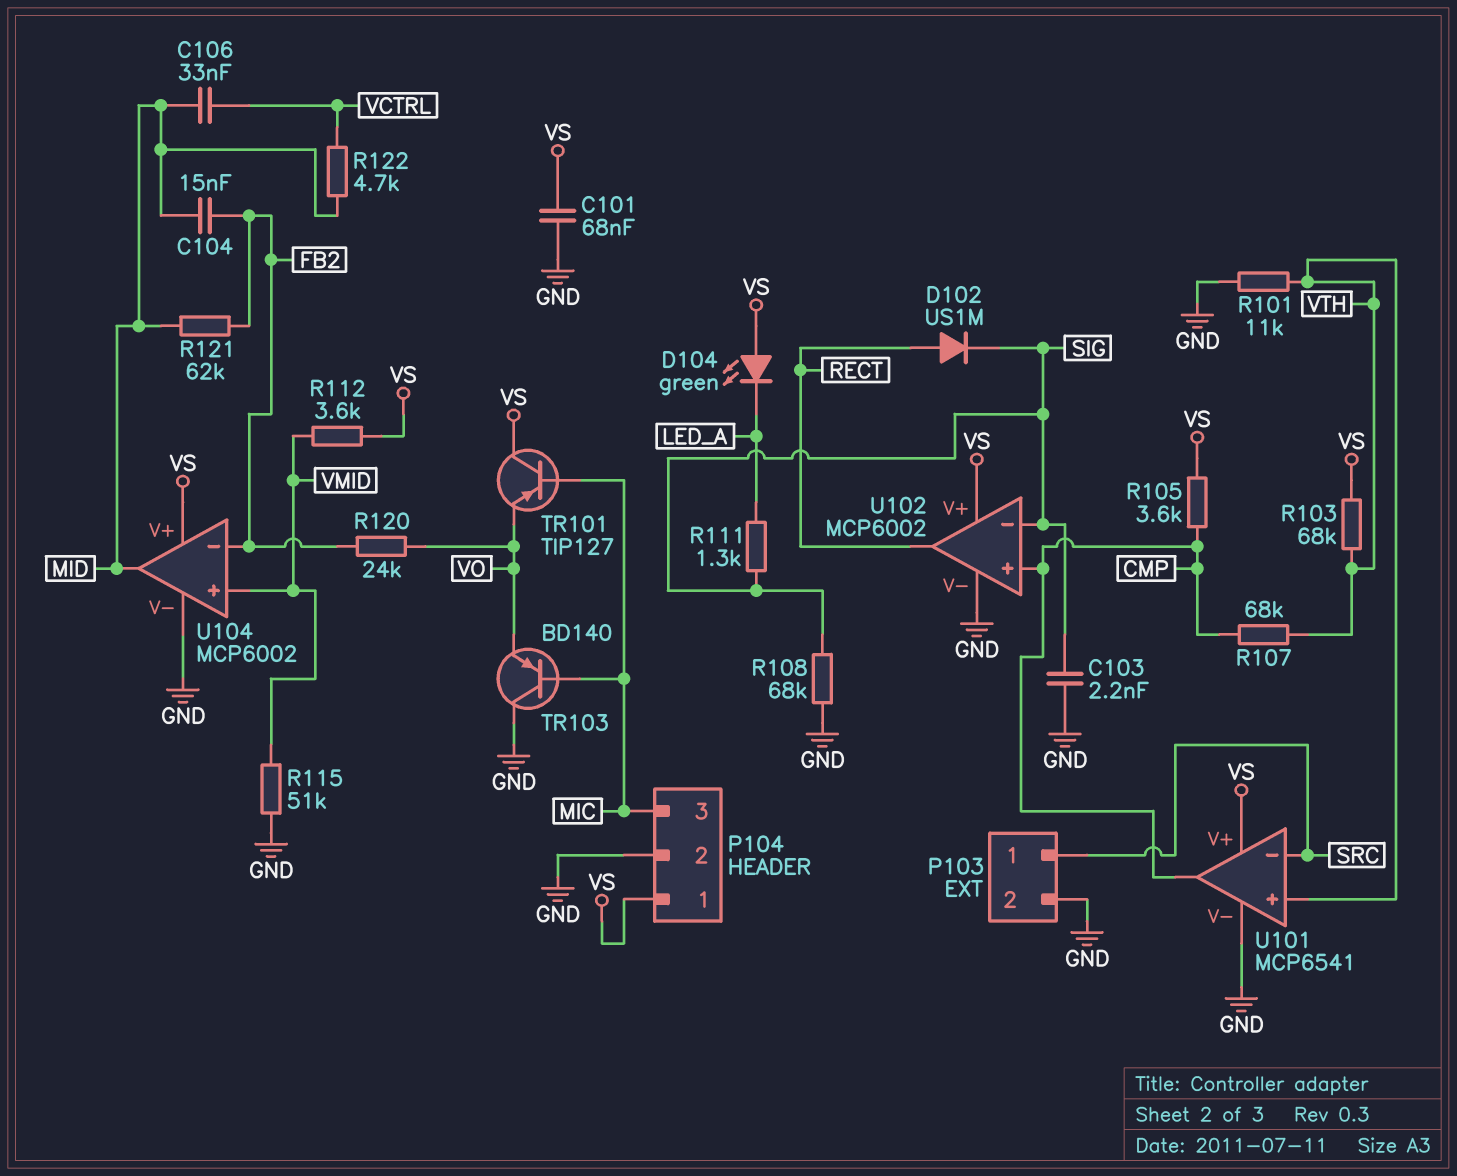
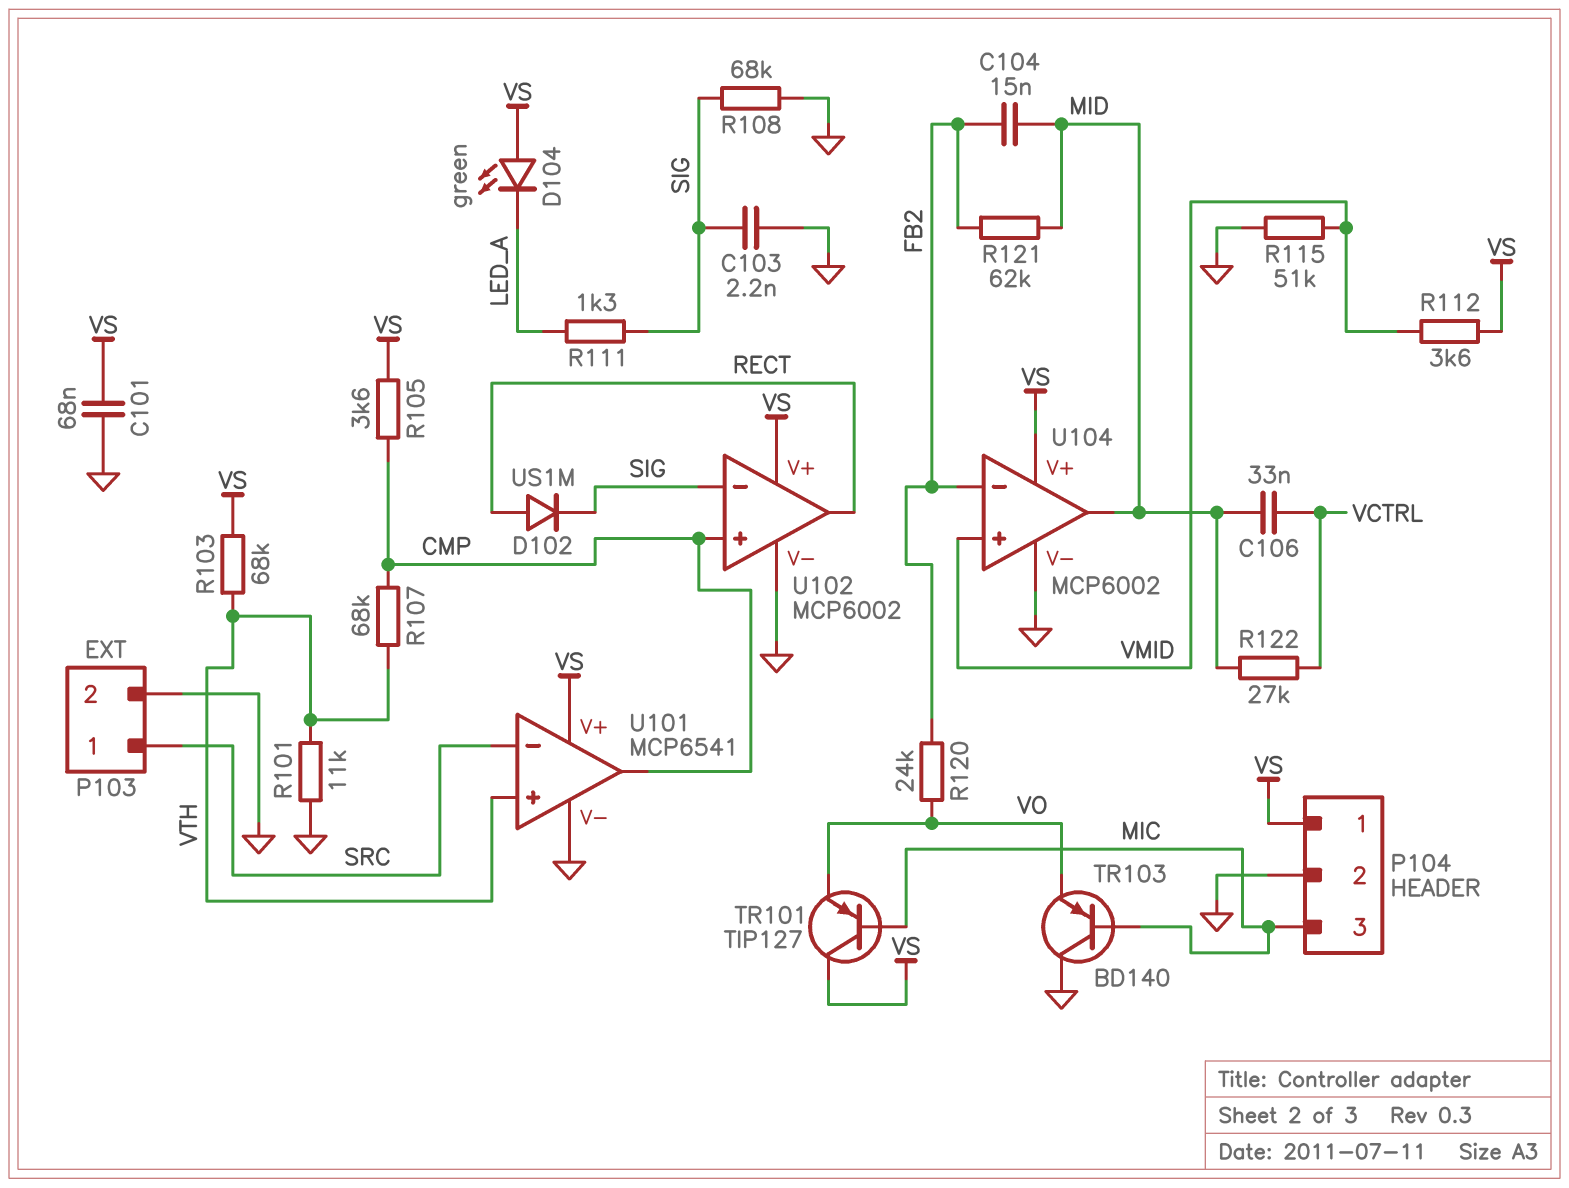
R122: 4.7k (MID, VCTRL) -> 27k (MID, VCTRL)

